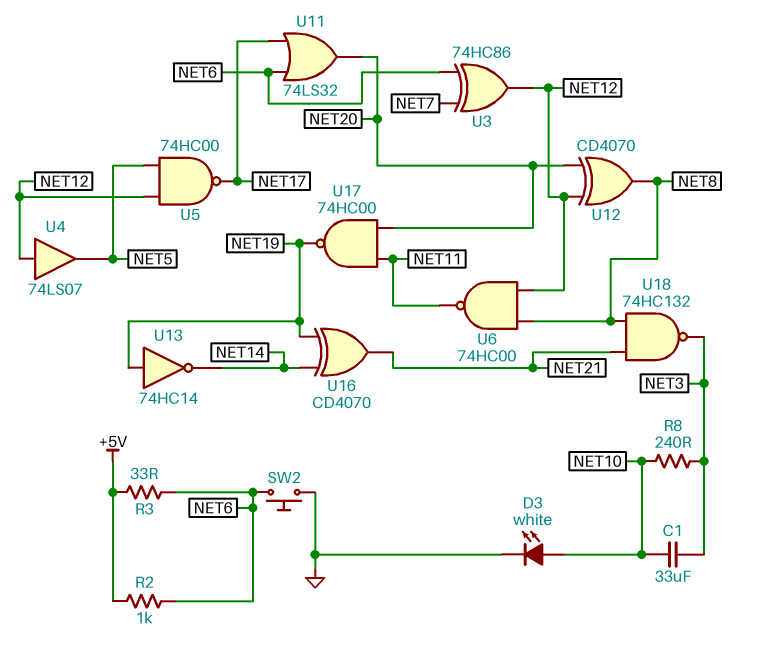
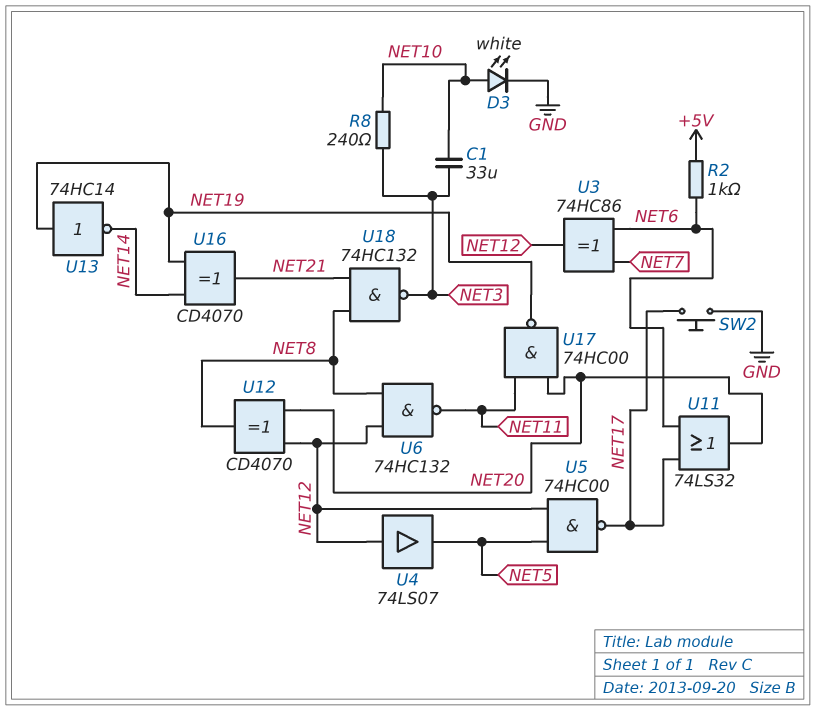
R3: 33 (+5V, NET6) -> none
SW2: button (GND, NET6) -> button (GND, NET17)
U6: NAND 74HC00 (in NET8, in NET12, out NET11) -> NAND 74HC132 (in NET8, in NET12, out NET11)

